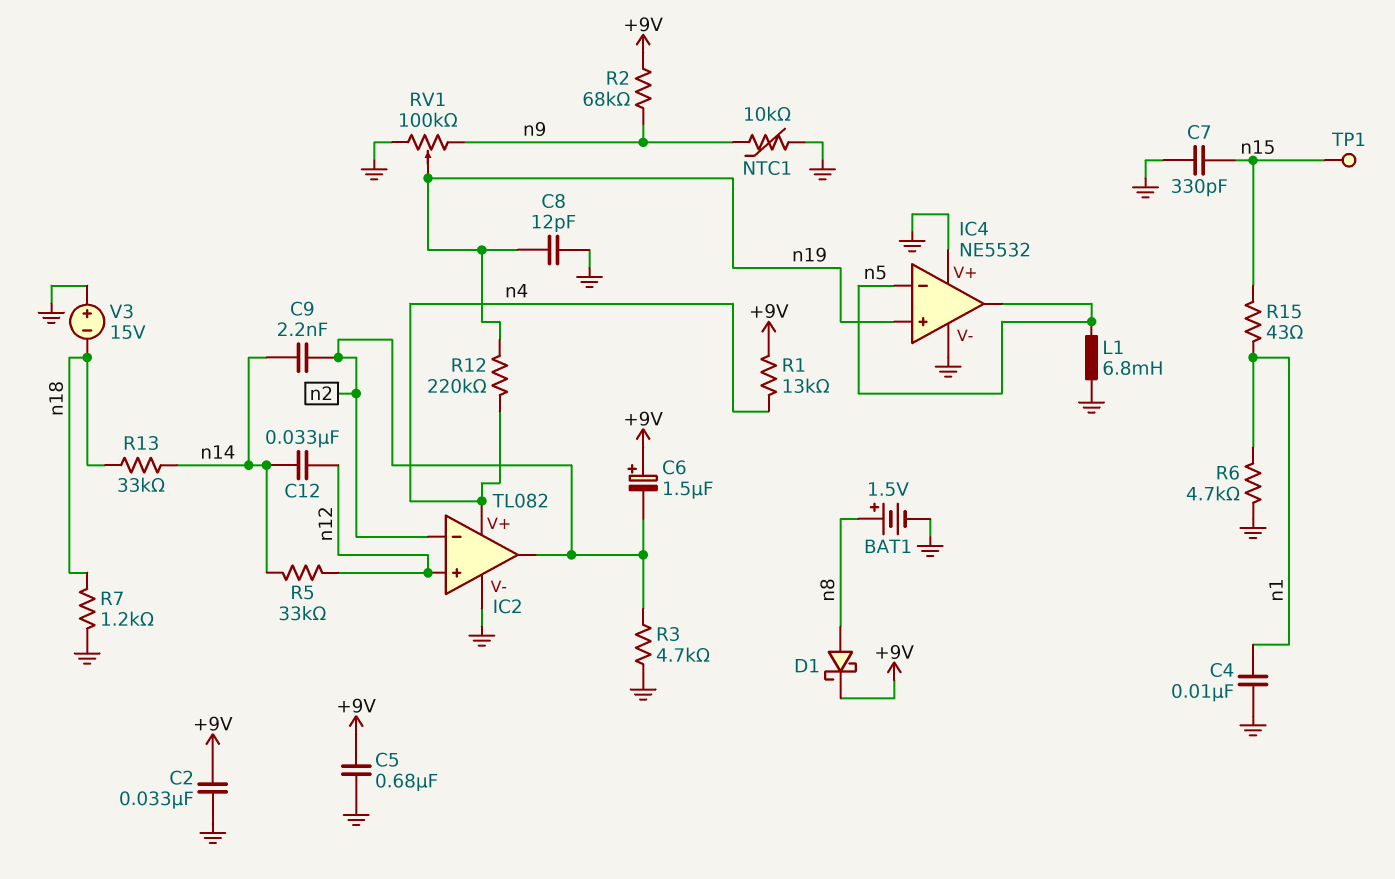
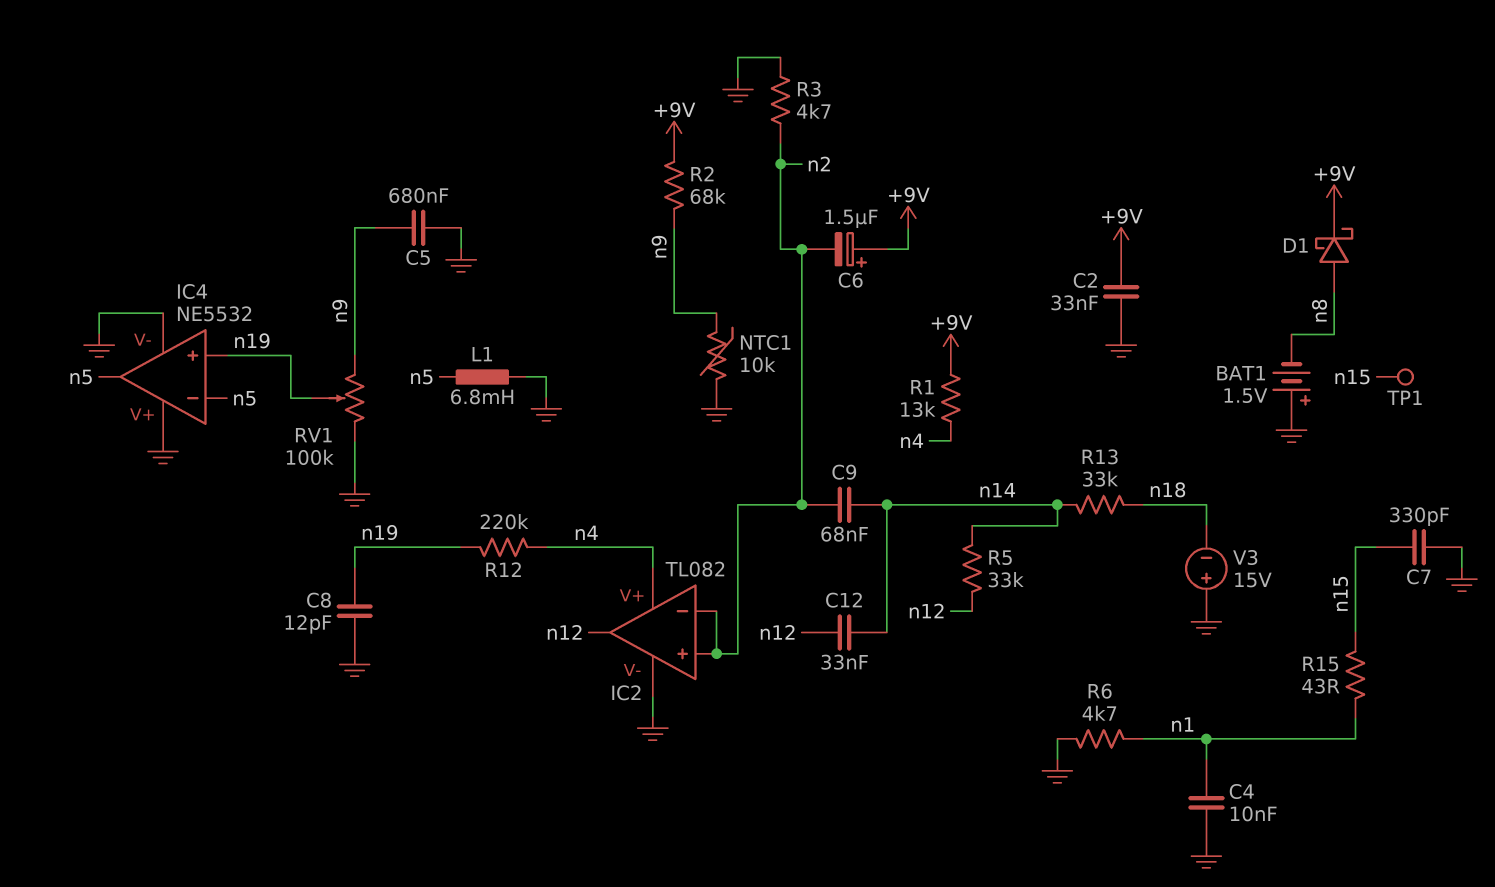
BAT1: 1.5V (plus n8, minus GND) -> 1.5V (plus GND, minus n8)
C5: 680nF (+9V, GND) -> 680nF (GND, n9)
C9: 2.2nF (n2, n14) -> 68nF (n2, n14)
IC2 pin in+: n12 -> n2
IC2 pin out: n2 -> n12
R7: 1.2k (GND, n18) -> none

